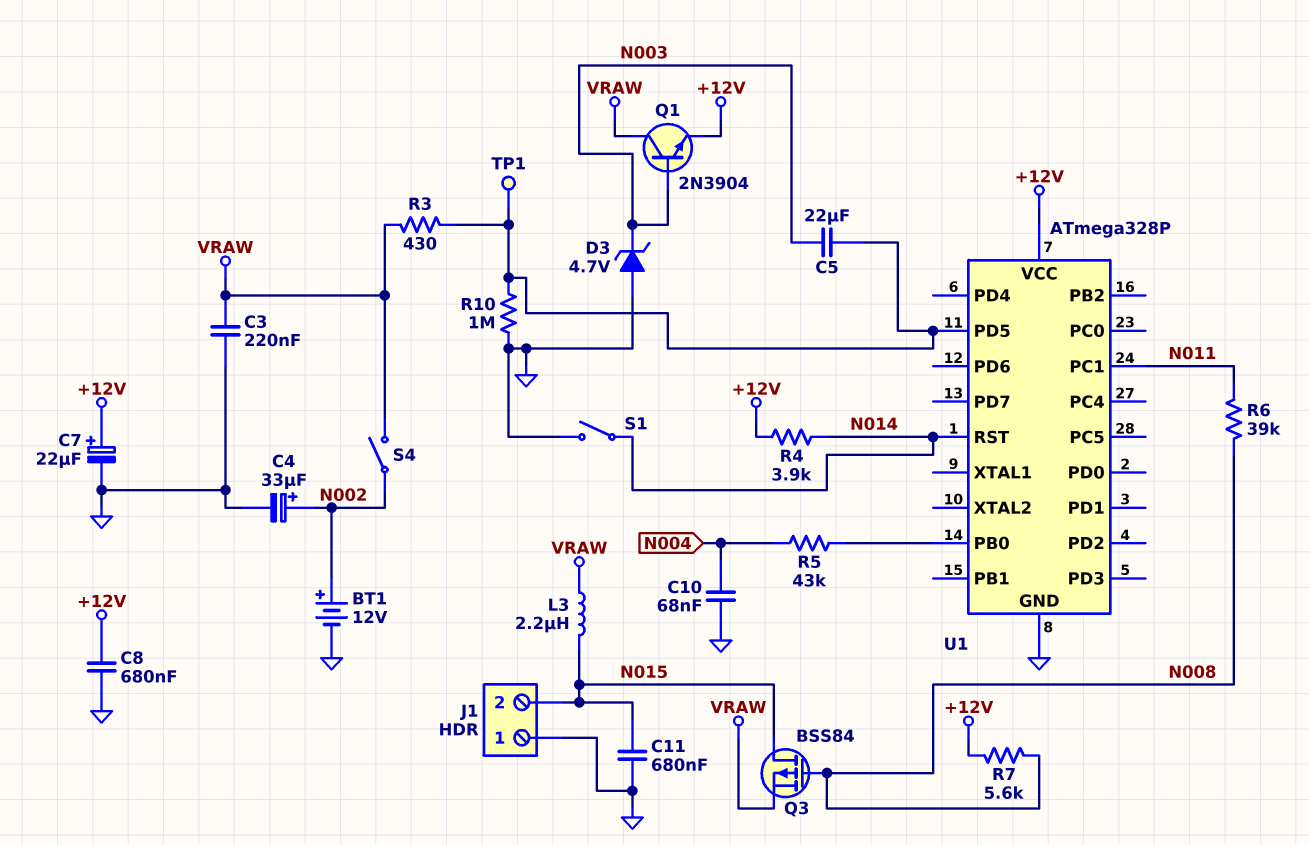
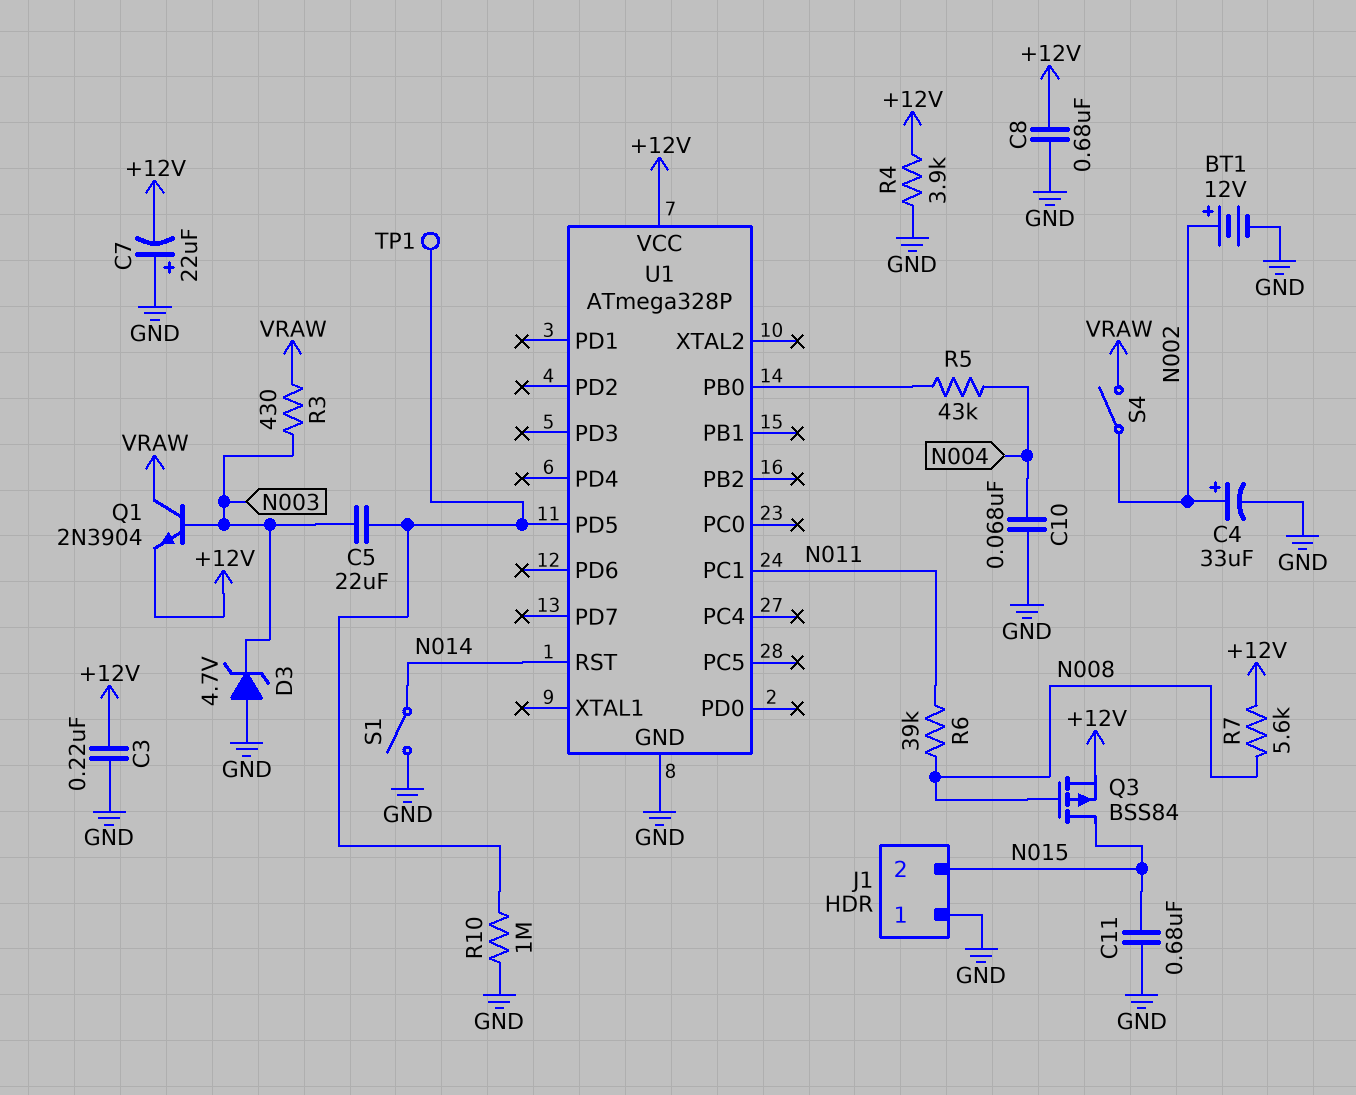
C3: 220nF (GND, VRAW) -> 220nF (+12V, GND)
C7: 22uF (plus +12V, minus GND) -> 22uF (plus GND, minus +12V)
L3: 2.2uH (N015, VRAW) -> none
Q3: PMOS BSS84 (G N008, D N015, S VRAW) -> PMOS BSS84 (G N008, D N015, S +12V)
R3: 430 (U1/PD5, VRAW) -> 430 (N003, VRAW)
R4: 3.9k (+12V, N014) -> 3.9k (+12V, GND)

